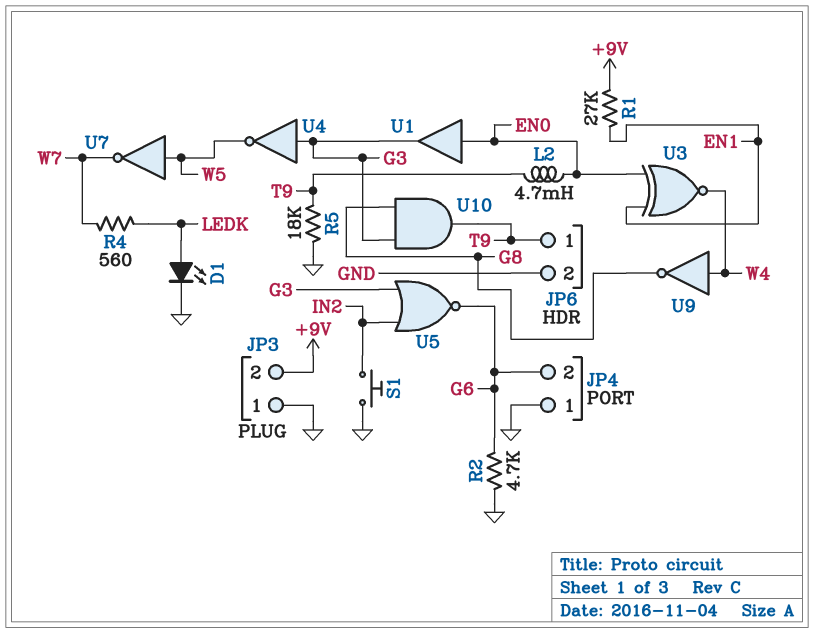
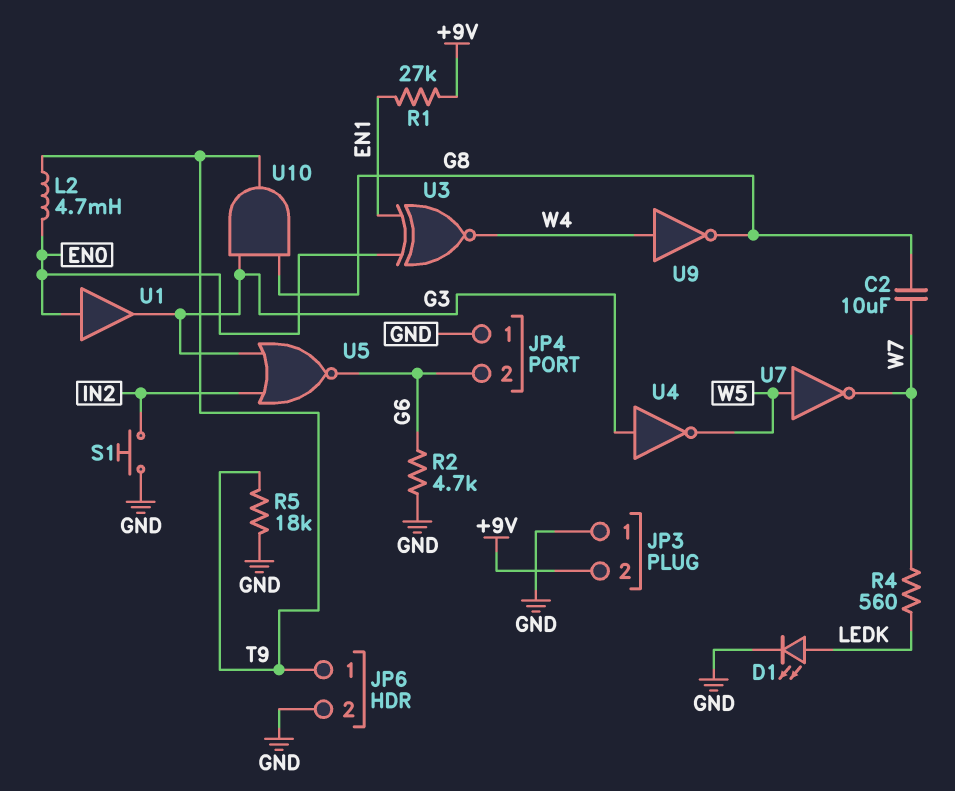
C2: none -> 10uF (G8, W7)

